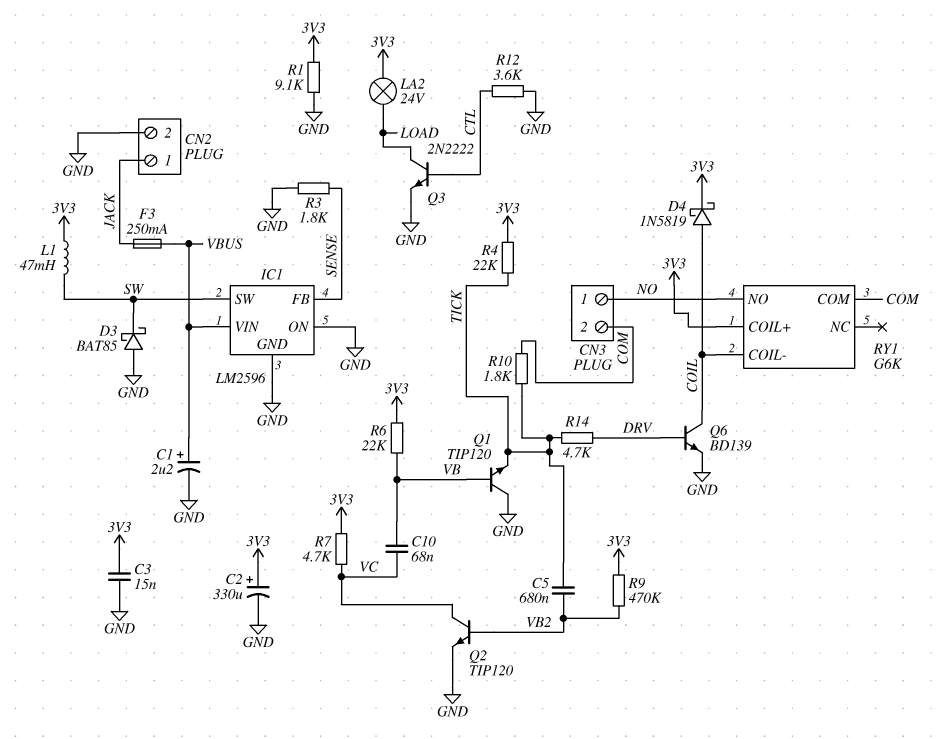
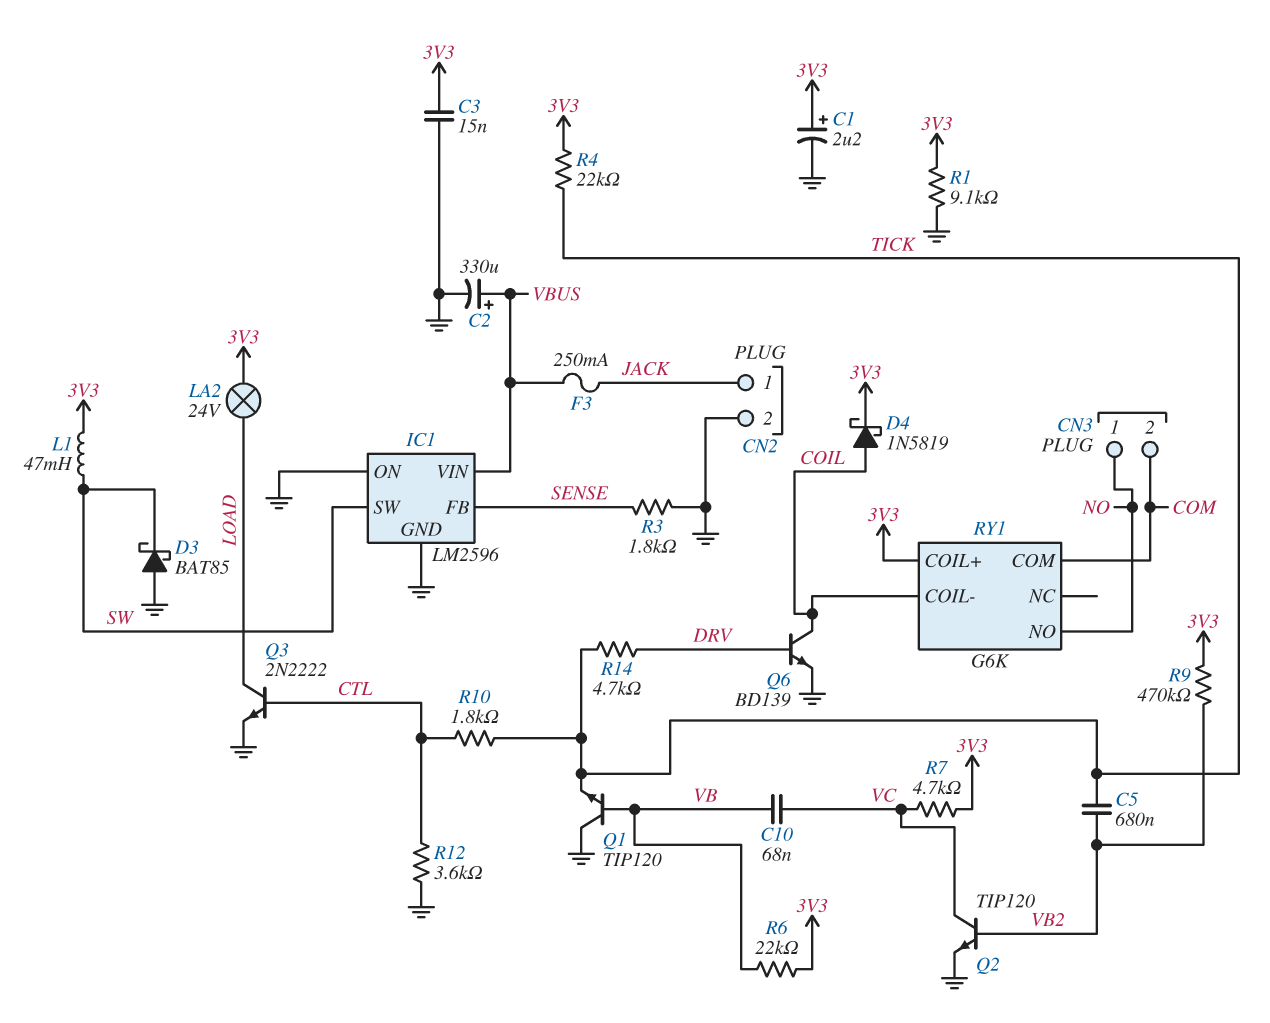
C1: 2.2uF (plus VBUS, minus GND) -> 2.2uF (plus 3V3, minus GND)
C2: 330uF (plus 3V3, minus GND) -> 330uF (plus VBUS, minus GND)
R10: 1.8k (COM, TICK) -> 1.8k (CTL, TICK)

